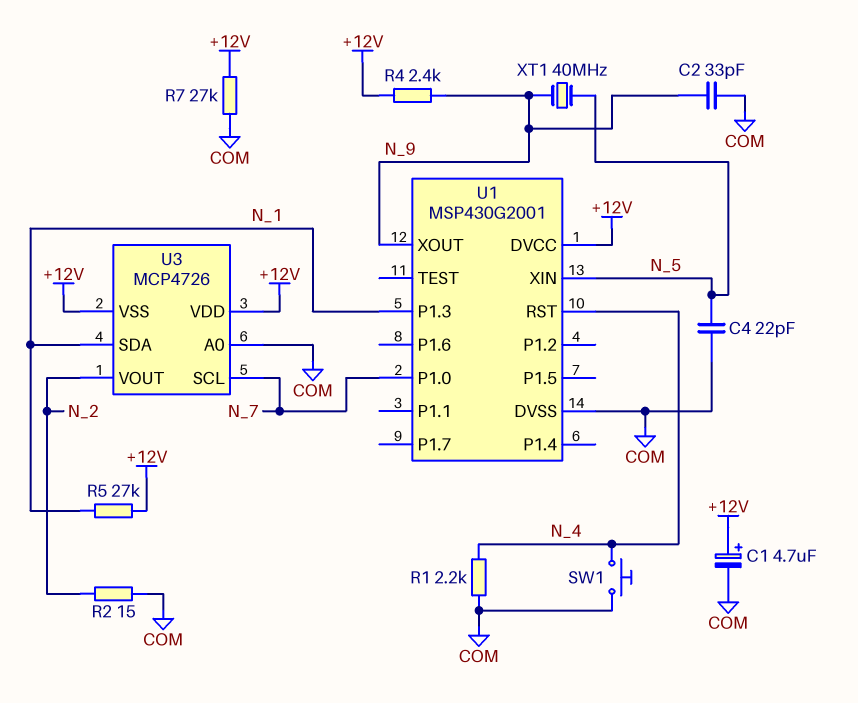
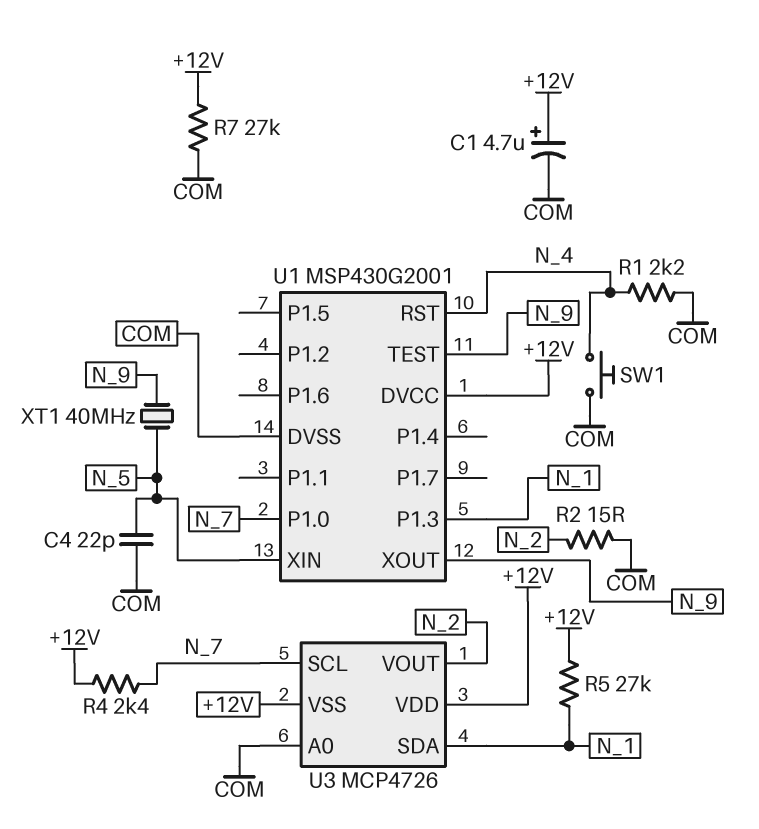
C2: 33pF (COM, N_9) -> none
R4: 2.4k (+12V, N_9) -> 2.4k (+12V, N_7)
U1 pin TEST: none -> N_9

